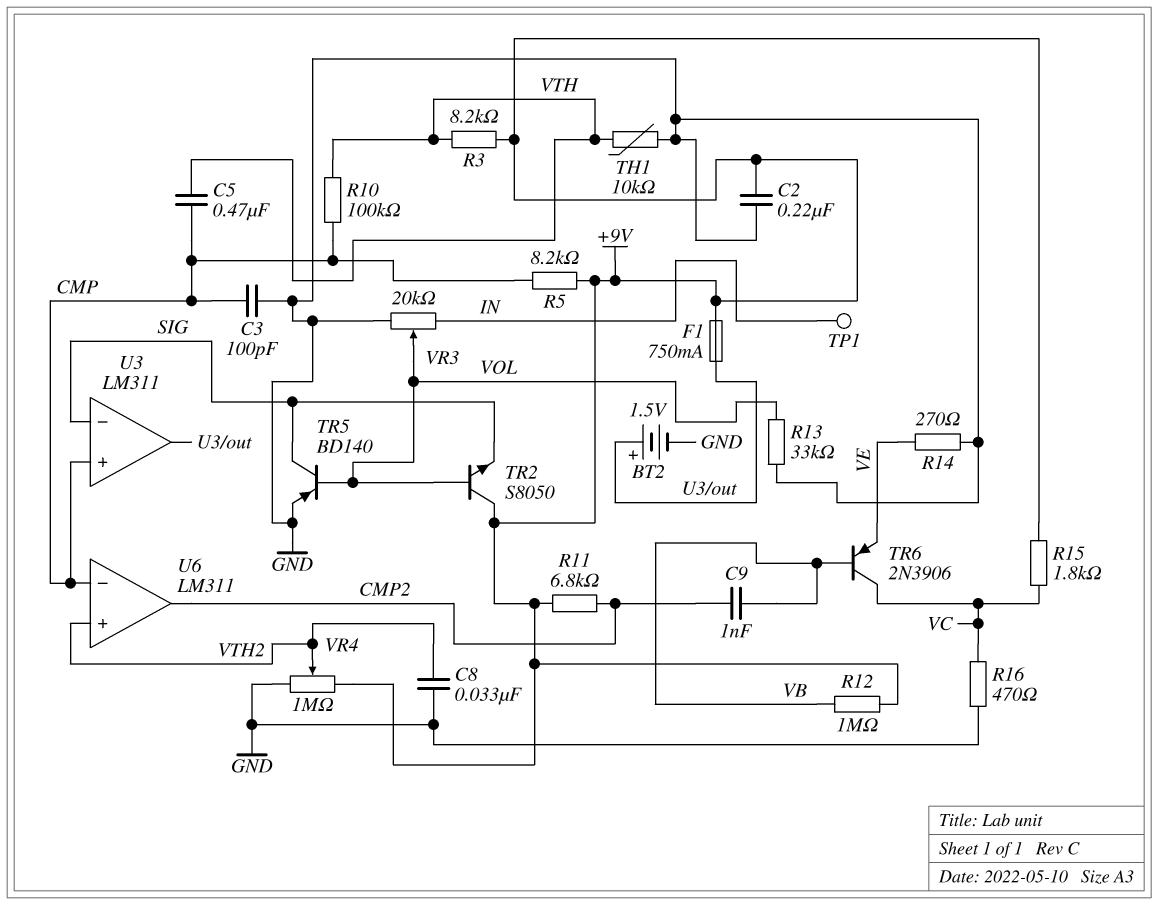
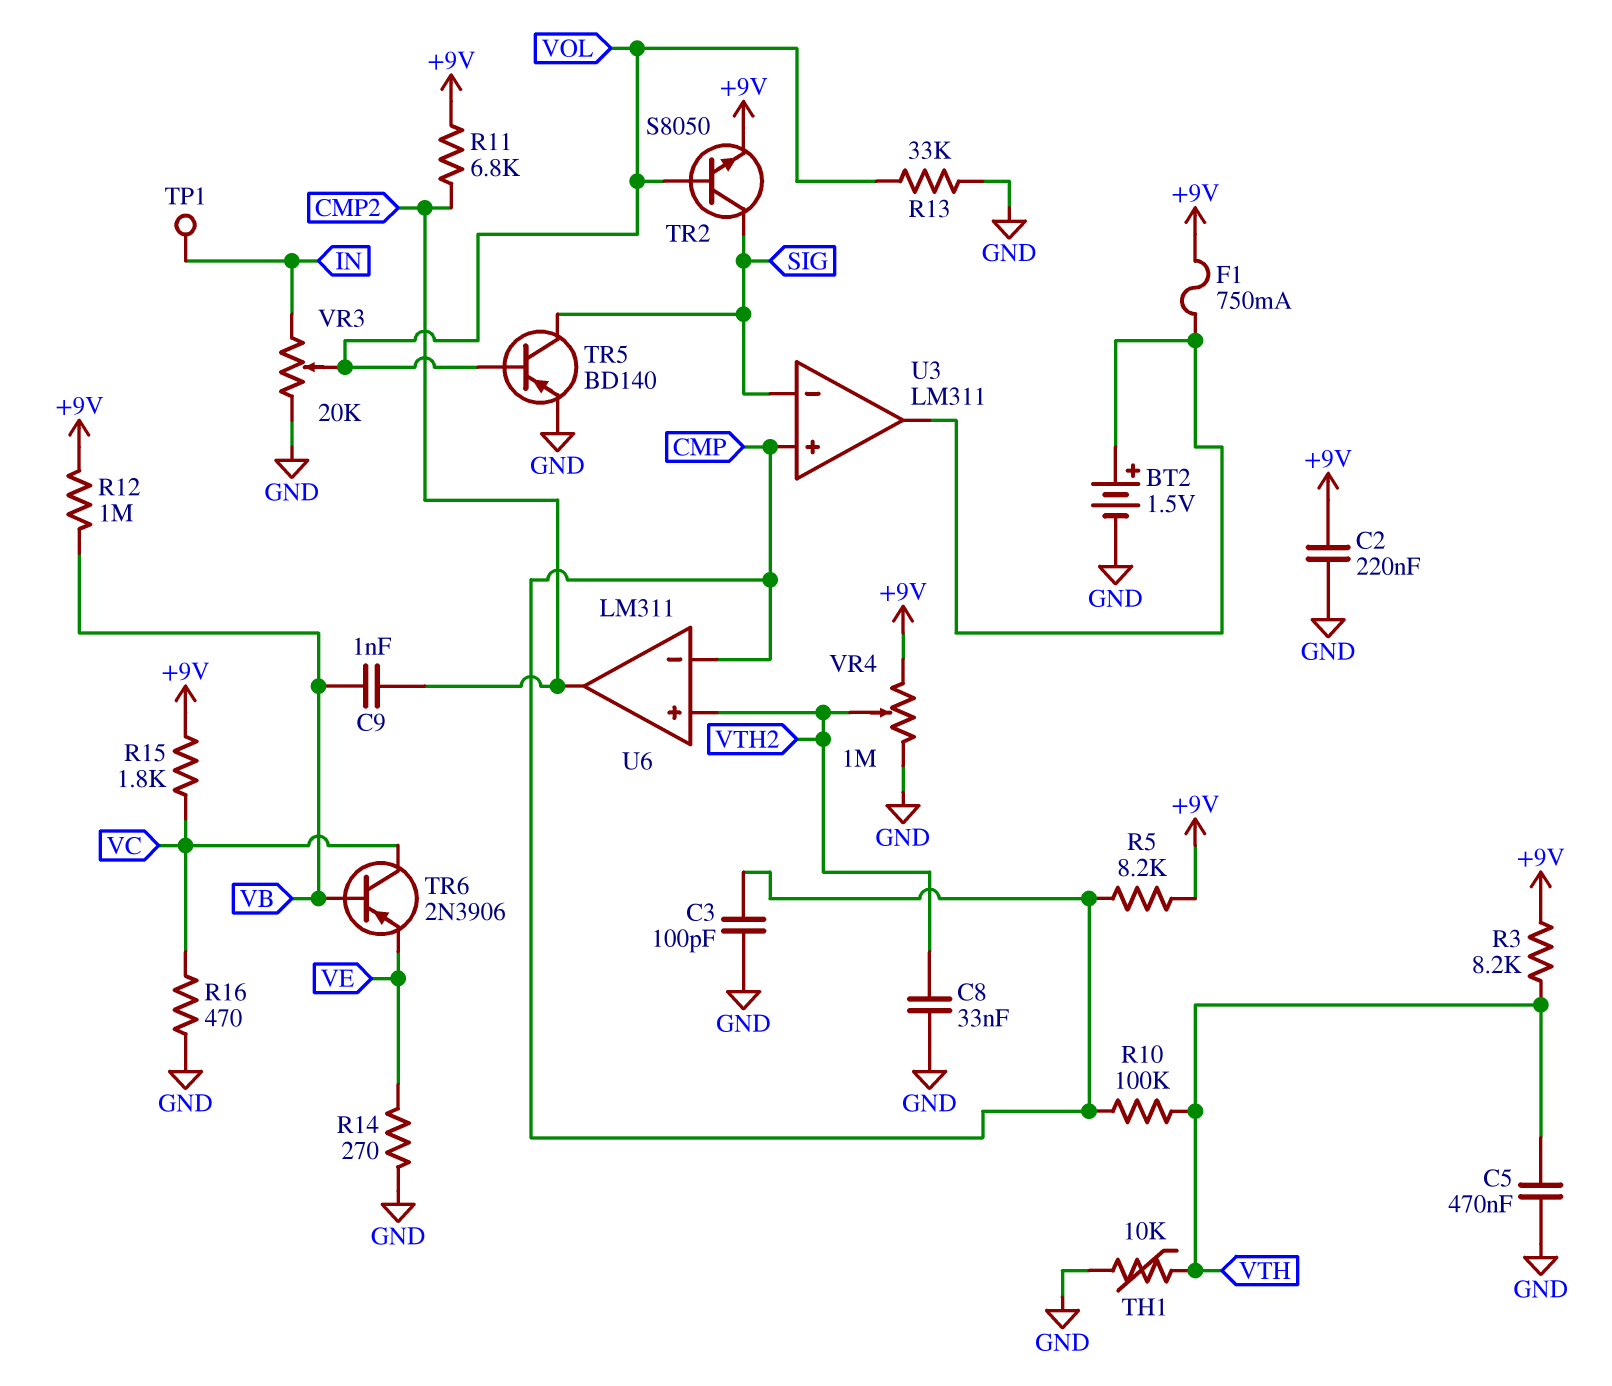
C5: 470nF (CMP, VTH) -> 470nF (GND, VTH)
TR2: NPN S8050 (B VOL, C +9V, E SIG) -> NPN S8050 (B VOL, C SIG, E +9V)

